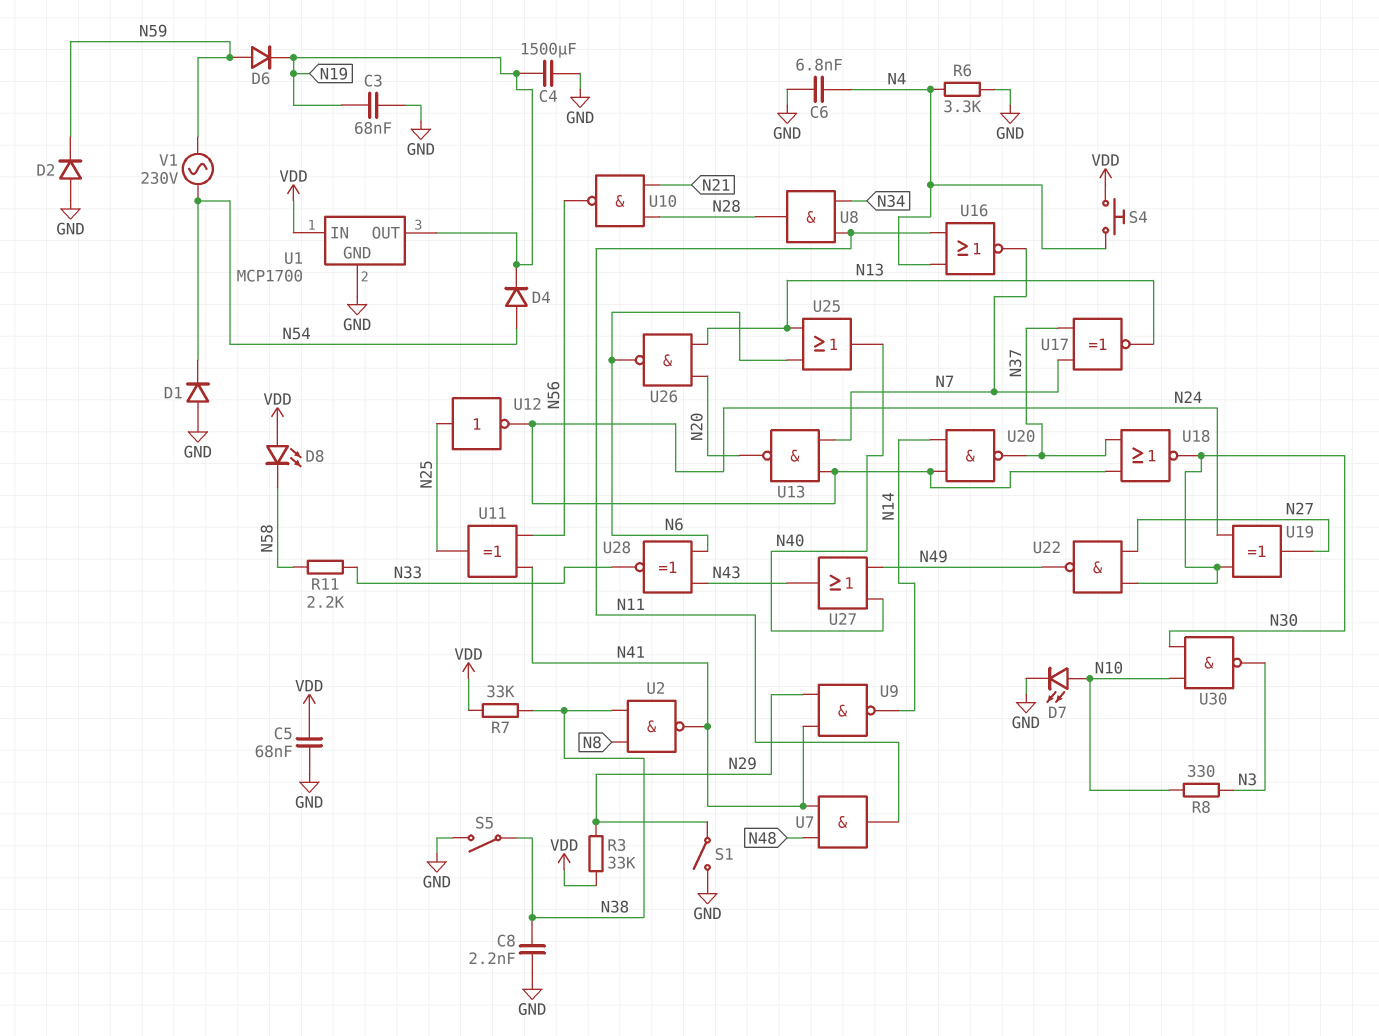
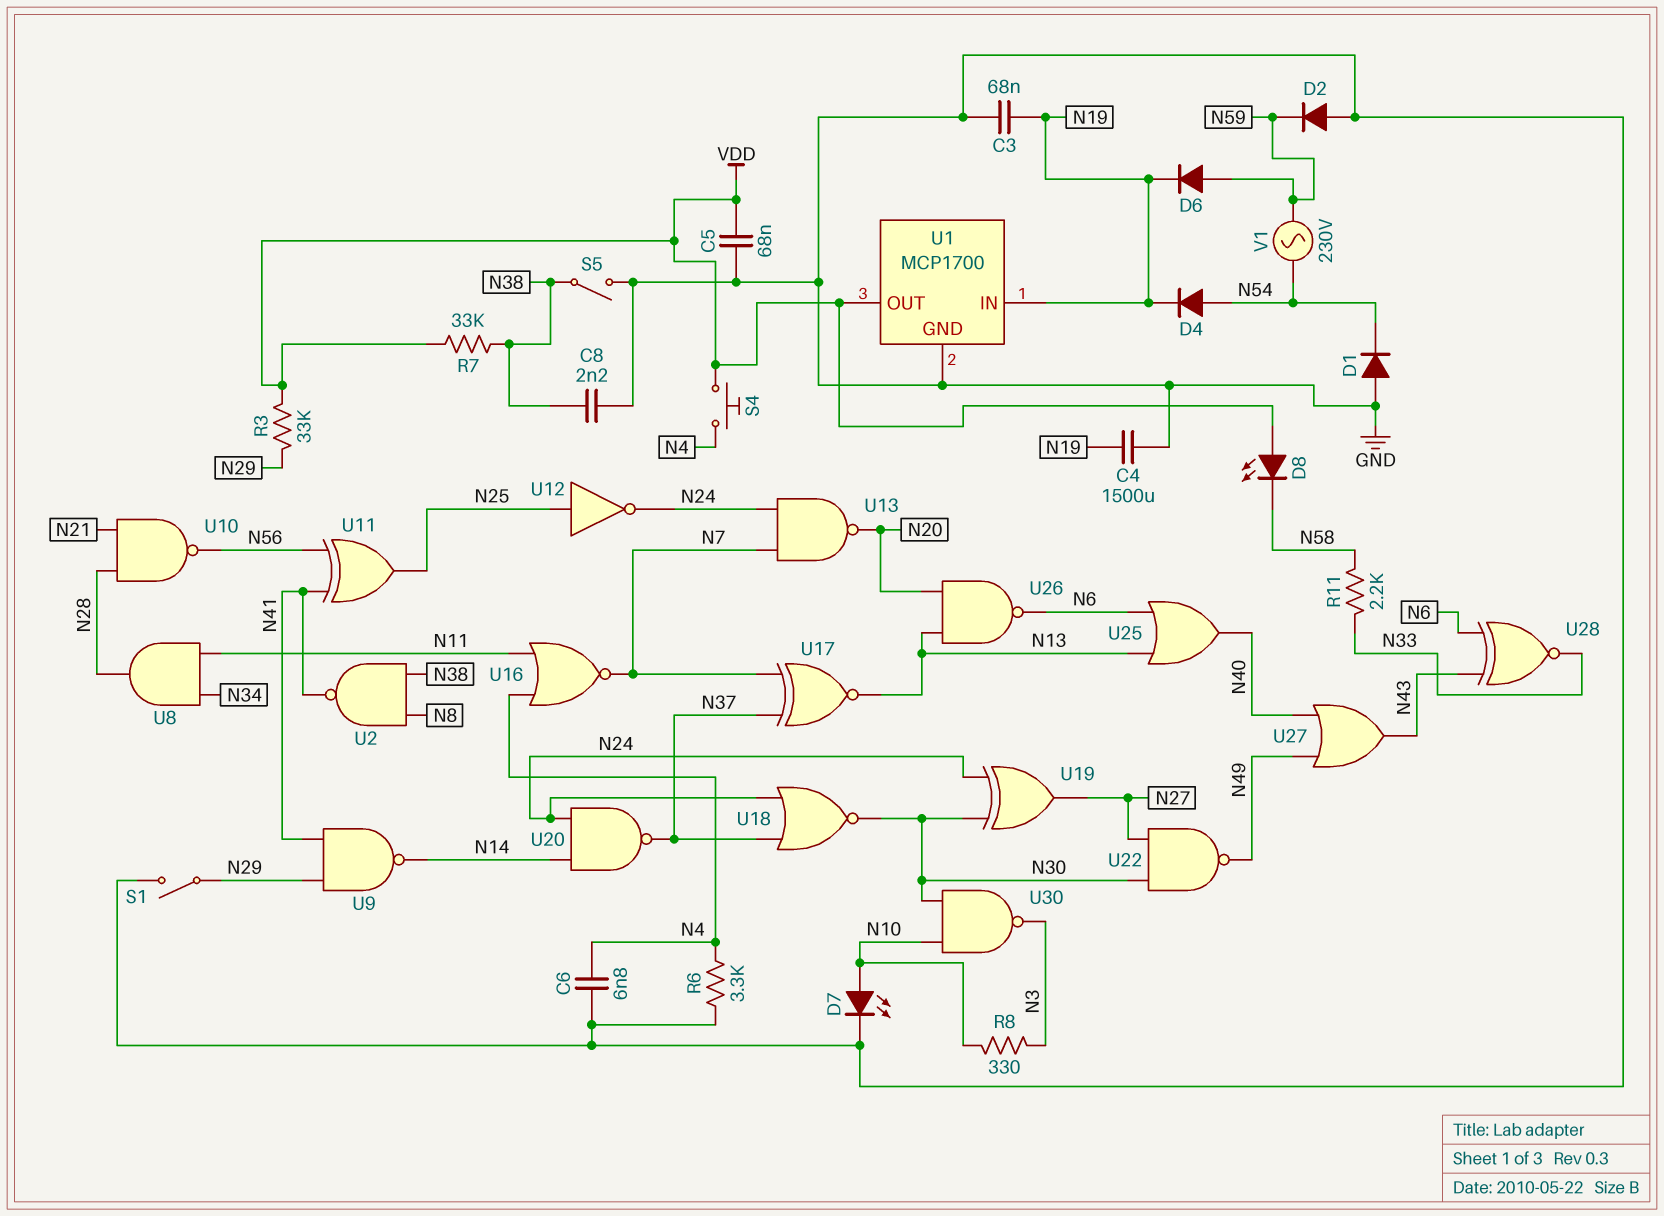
U1 pin IN: VDD -> N19
U1 pin OUT: N19 -> VDD
U7: AND (in N41, in N48, out N11) -> none

